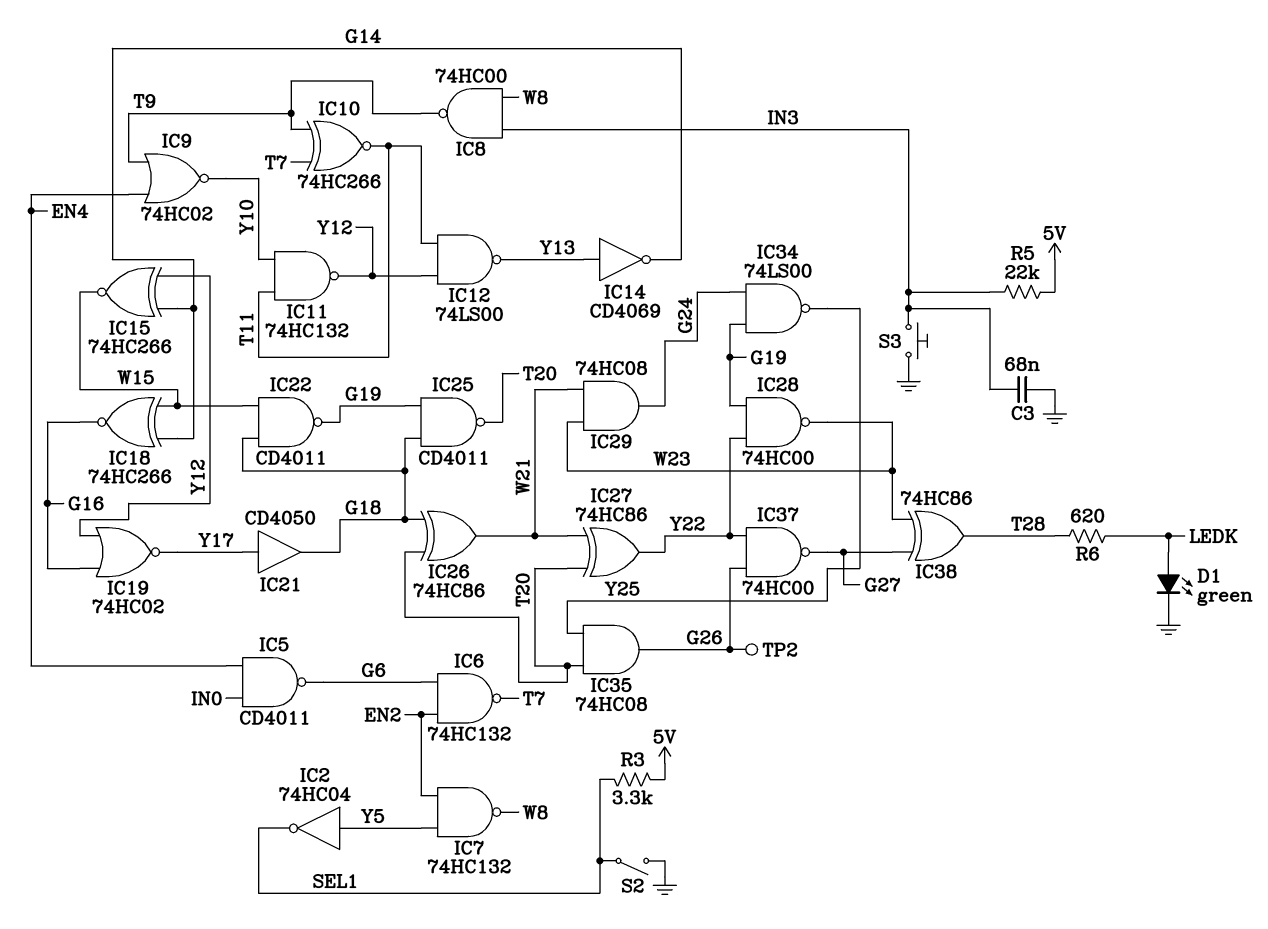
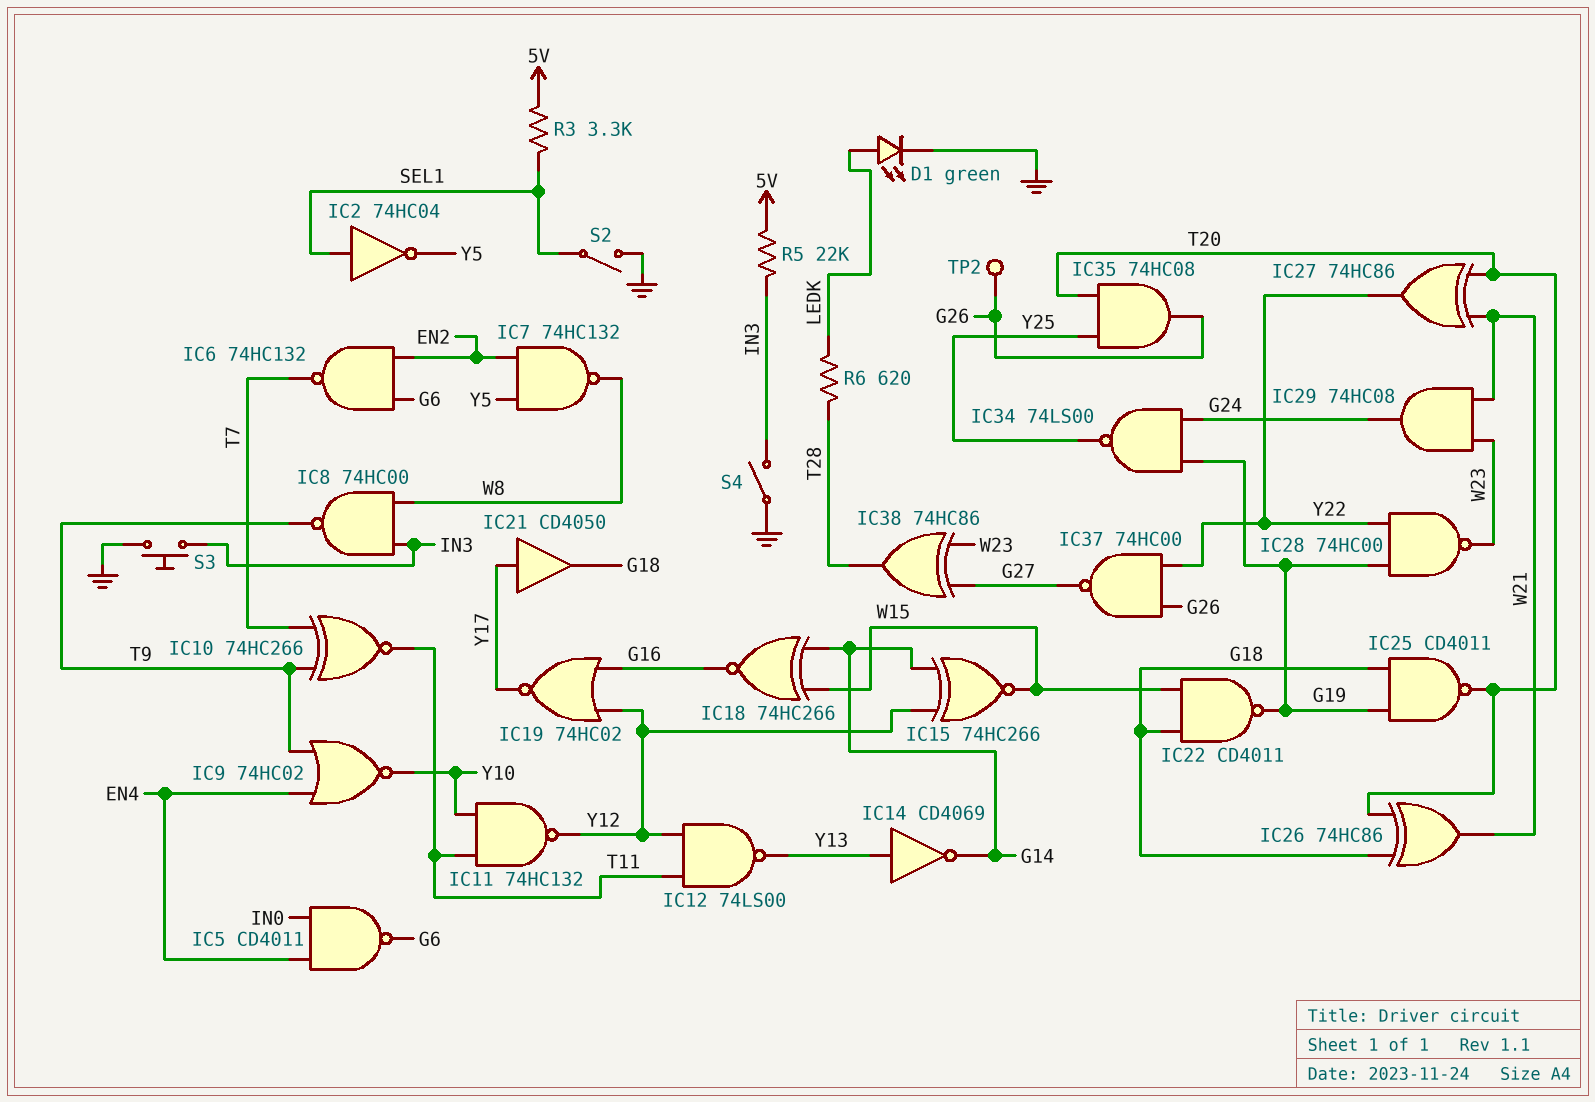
C3: 68nF (GND, IN3) -> none
IC2: NOT 74HC04 (in Y5, out SEL1) -> NOT 74HC04 (in SEL1, out Y5)
S4: none -> switch (GND, IN3)

